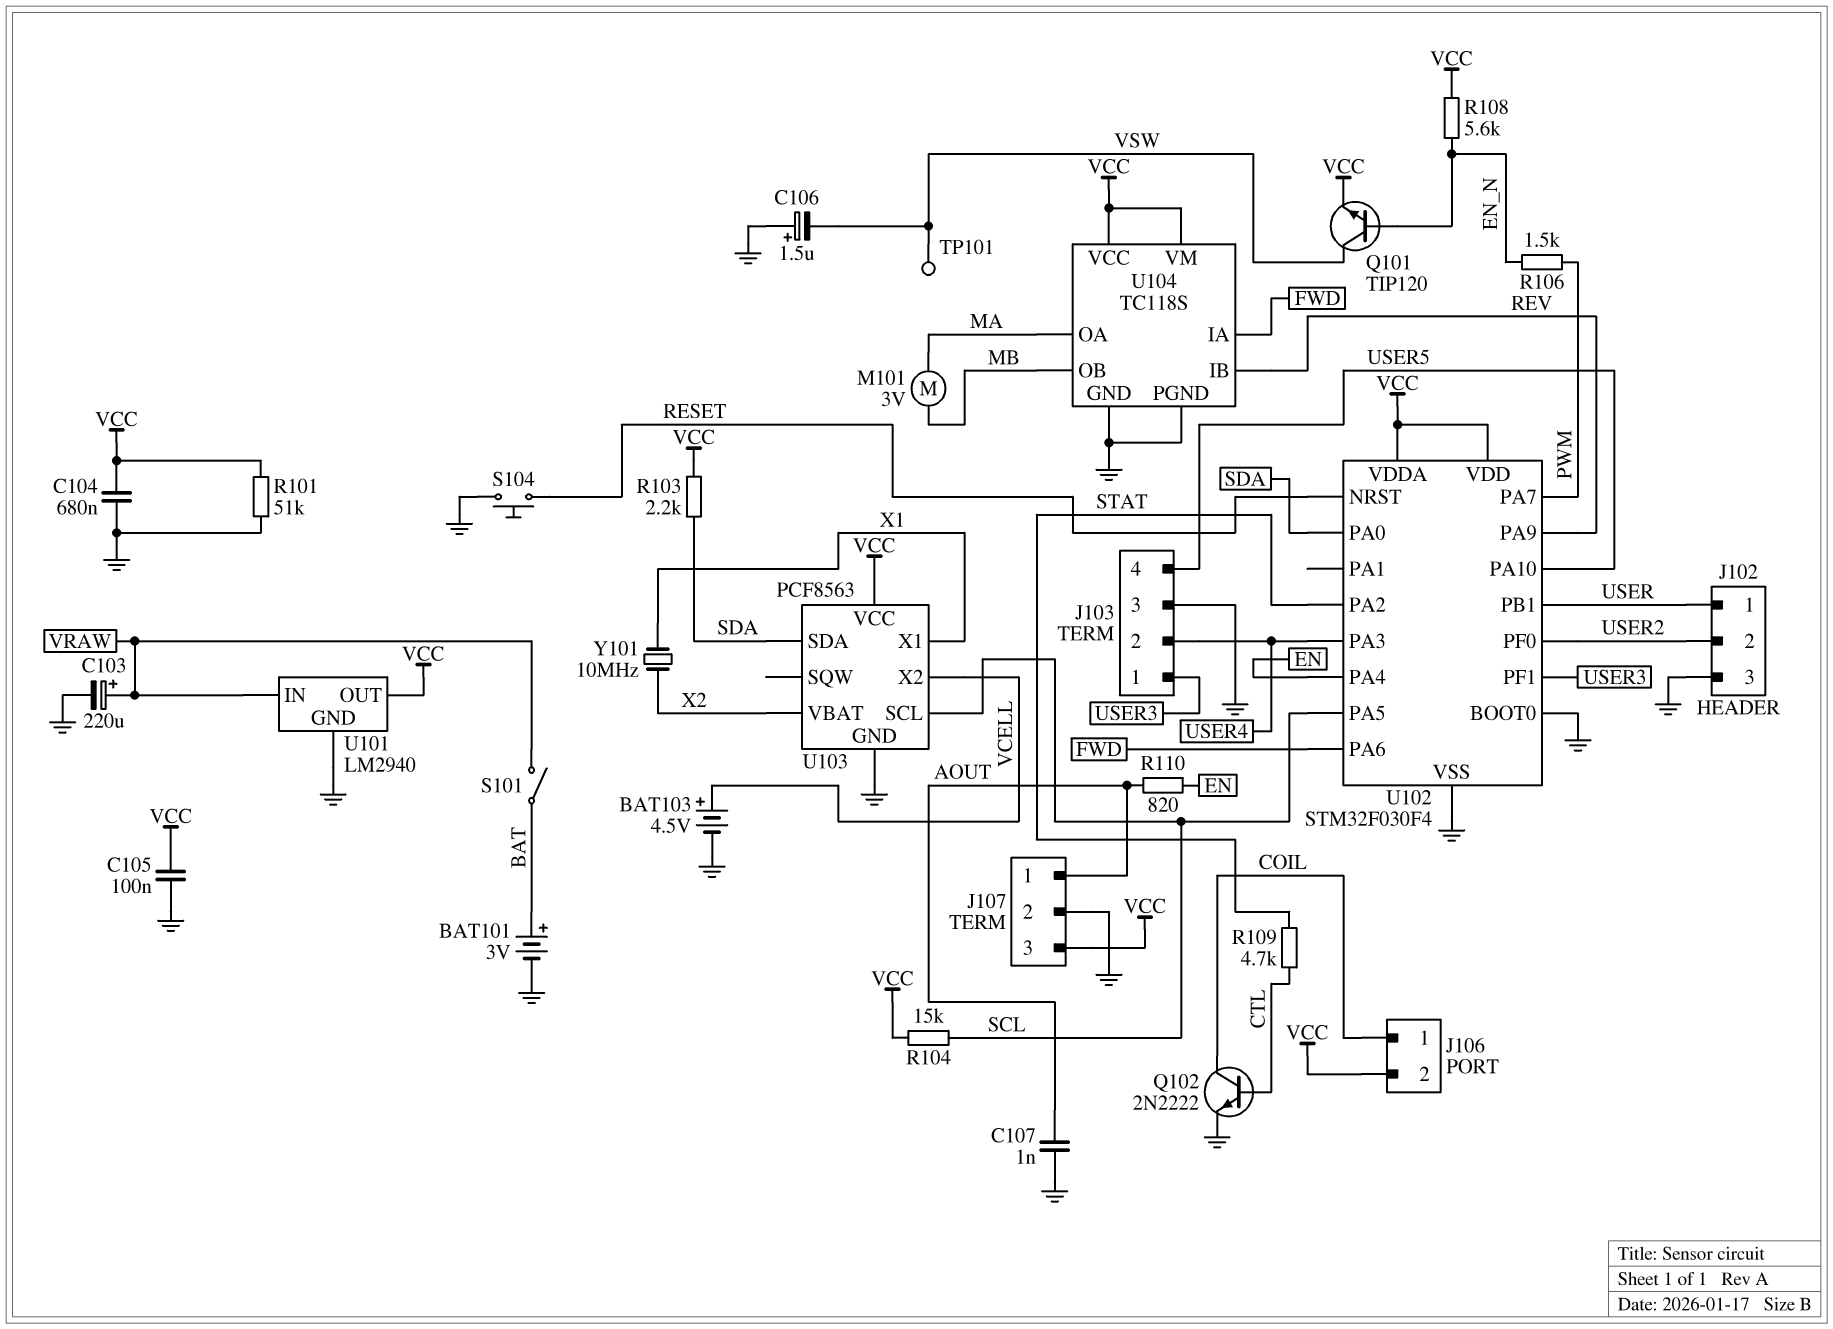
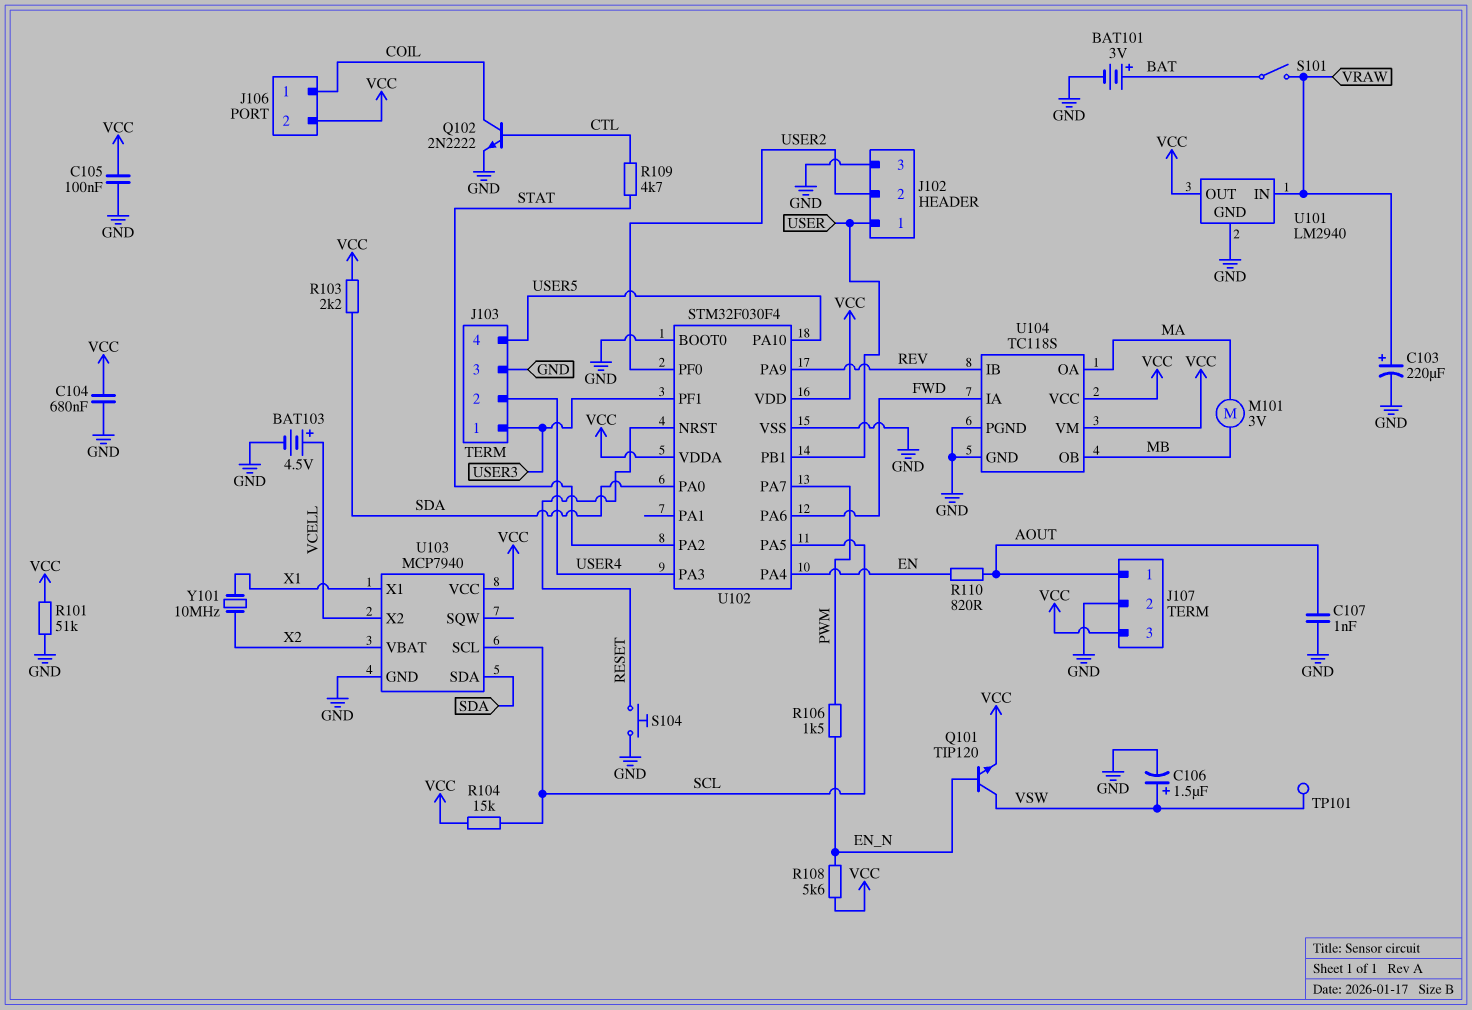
C106: 1.5uF (plus GND, minus VSW) -> 1.5uF (plus VSW, minus GND)
U103: PCF8563 -> MCP7940

